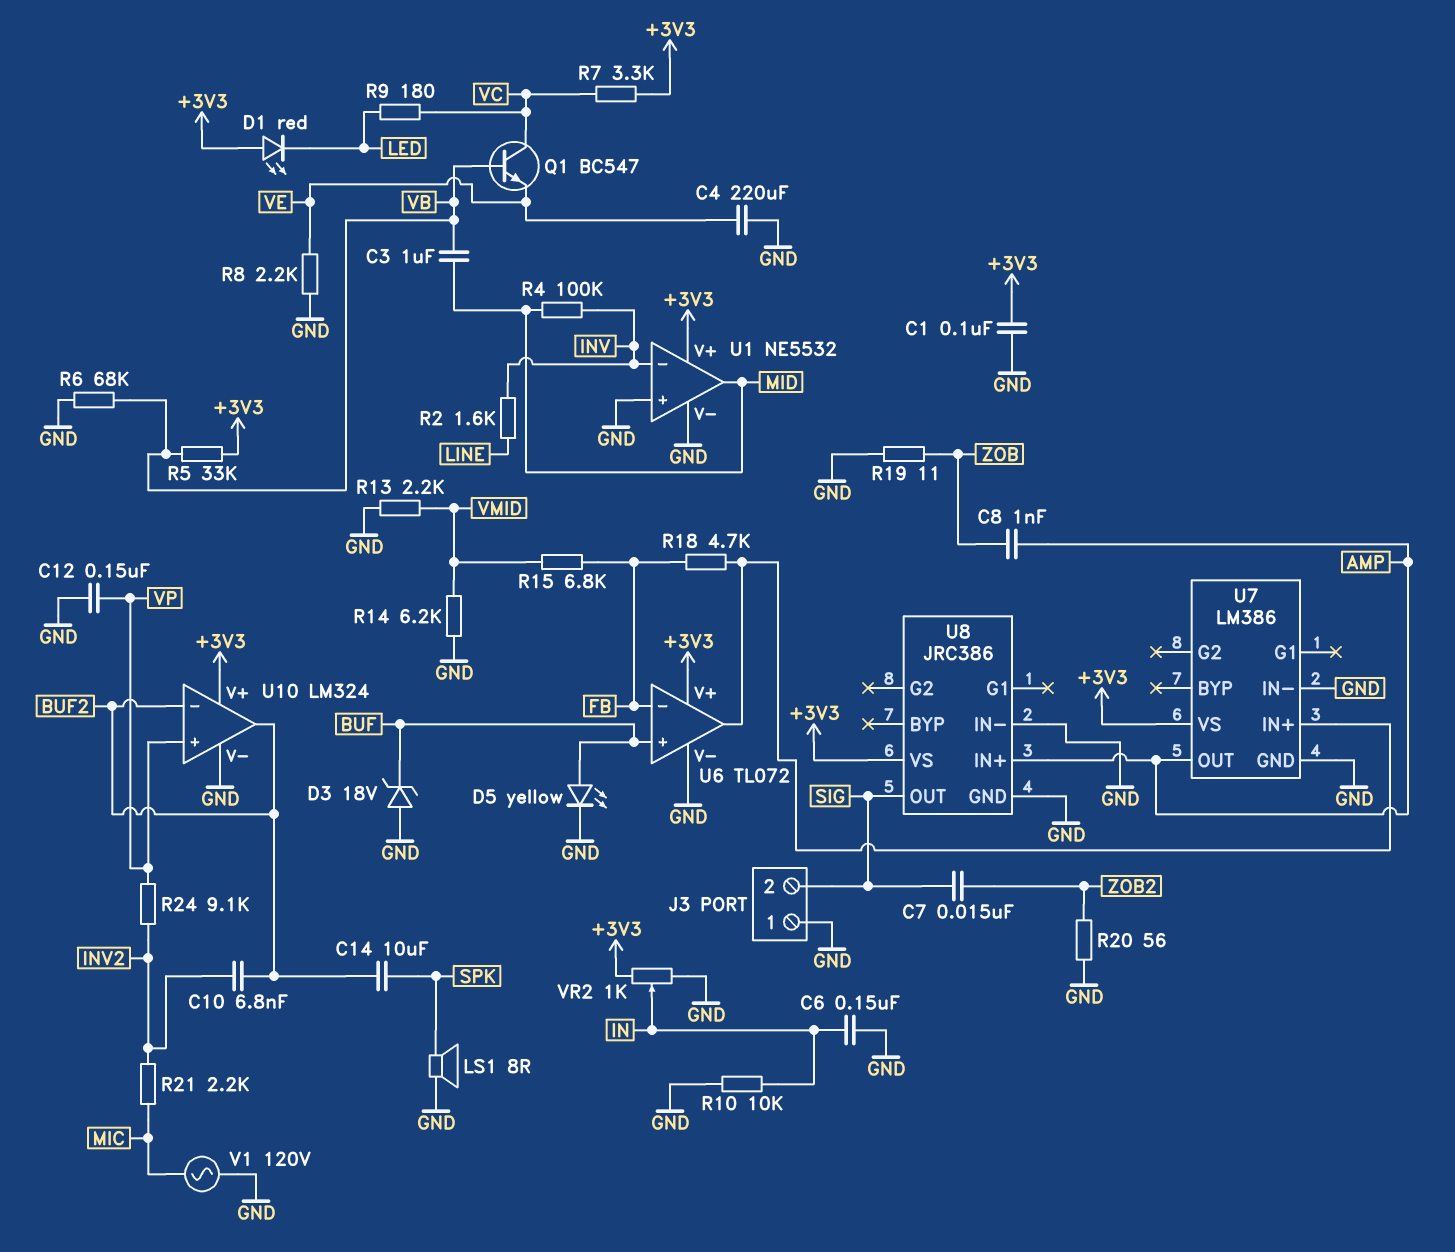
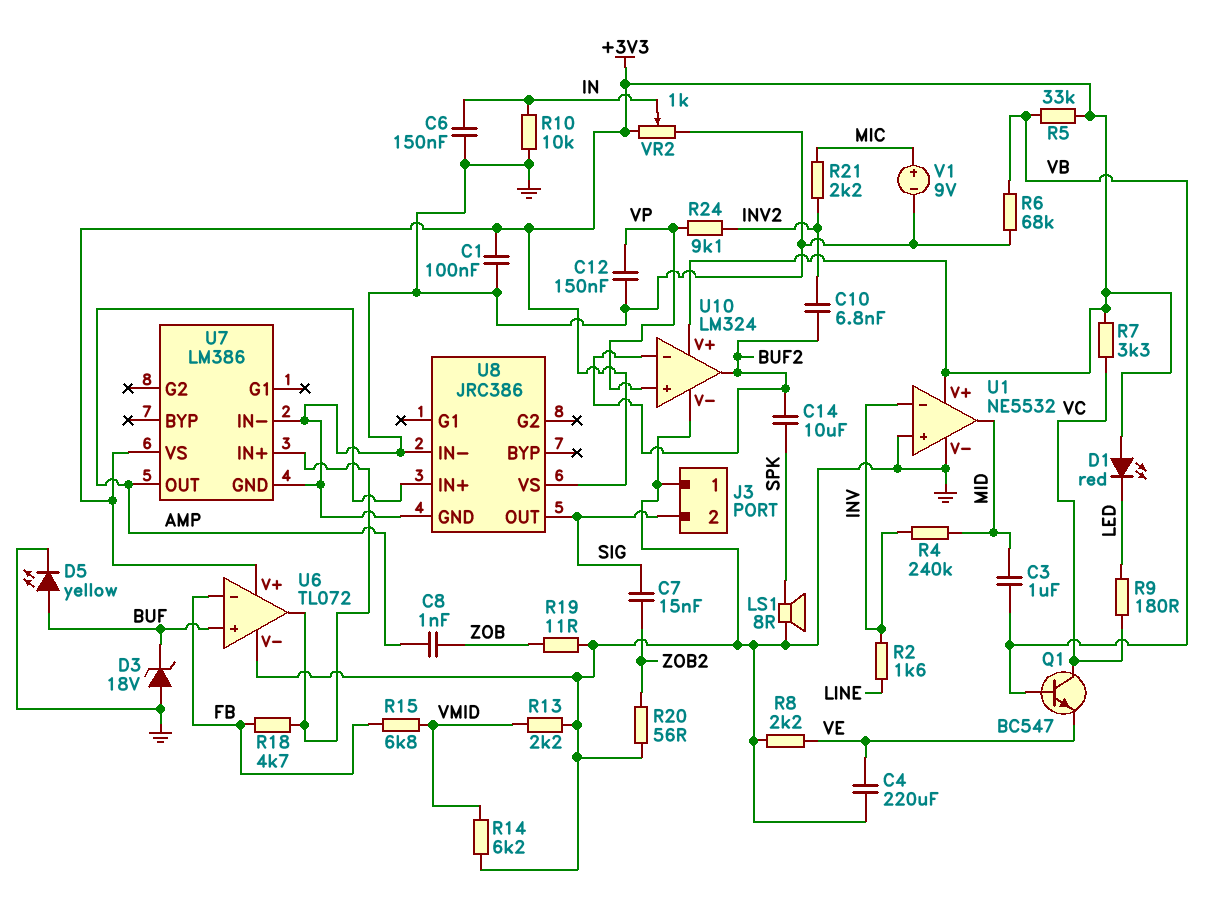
R4: 100k (INV, MID) -> 240k (INV, MID)
V1: AC 120V (GND, MIC) -> 9V (plus MIC, minus GND)

